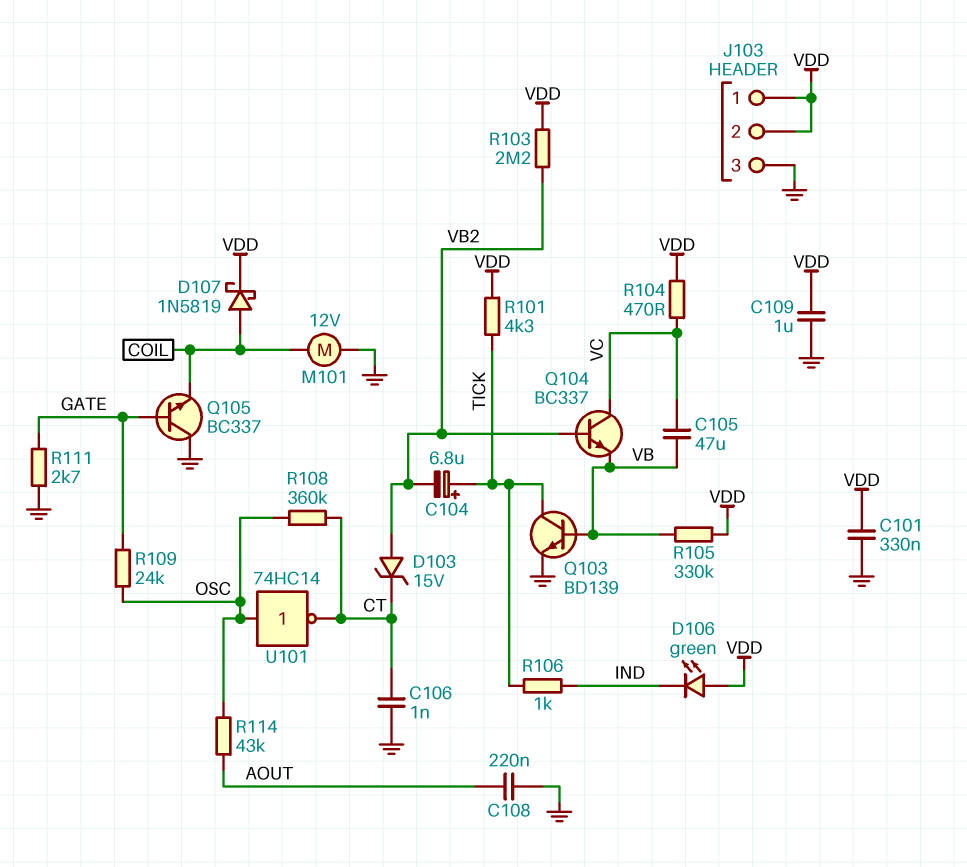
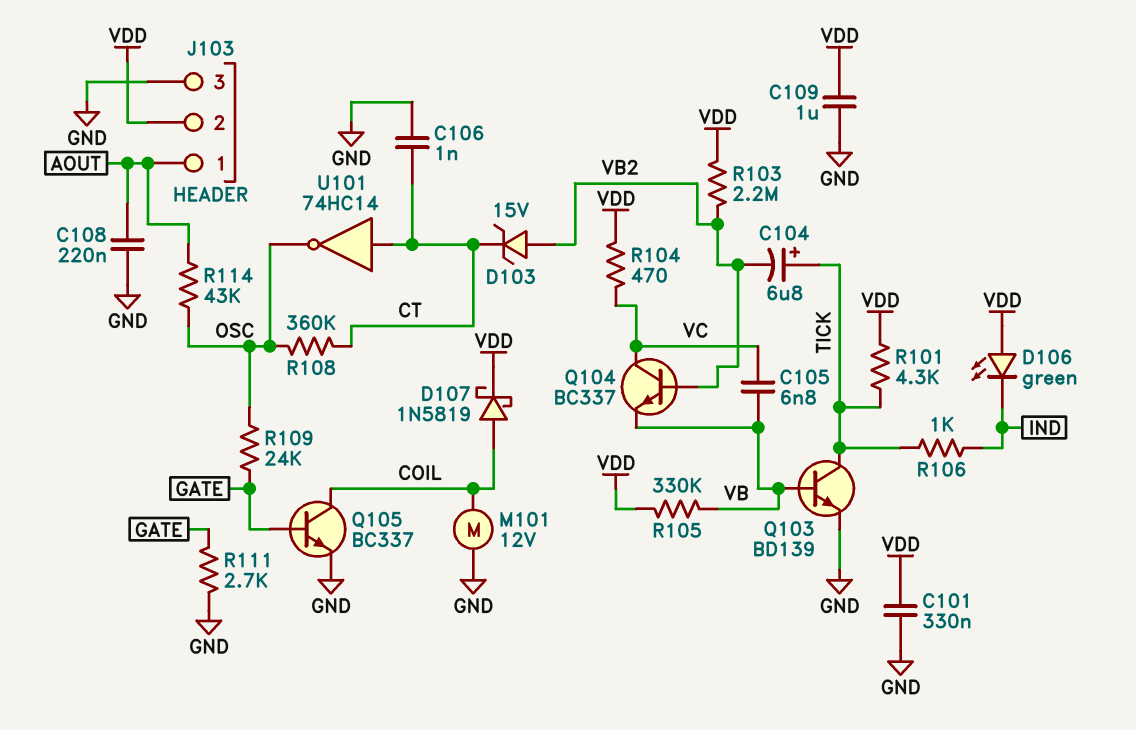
C105: 47uF (VB, VC) -> 6.8nF (VB, VC)
J103 pin 1: VDD -> AOUT
Q105: NPN BC337 (B GATE, C GND, E COIL) -> NPN BC337 (B GATE, C COIL, E GND)
U101: NOT 74HC14 (in OSC, out CT) -> NOT 74HC14 (in CT, out OSC)

